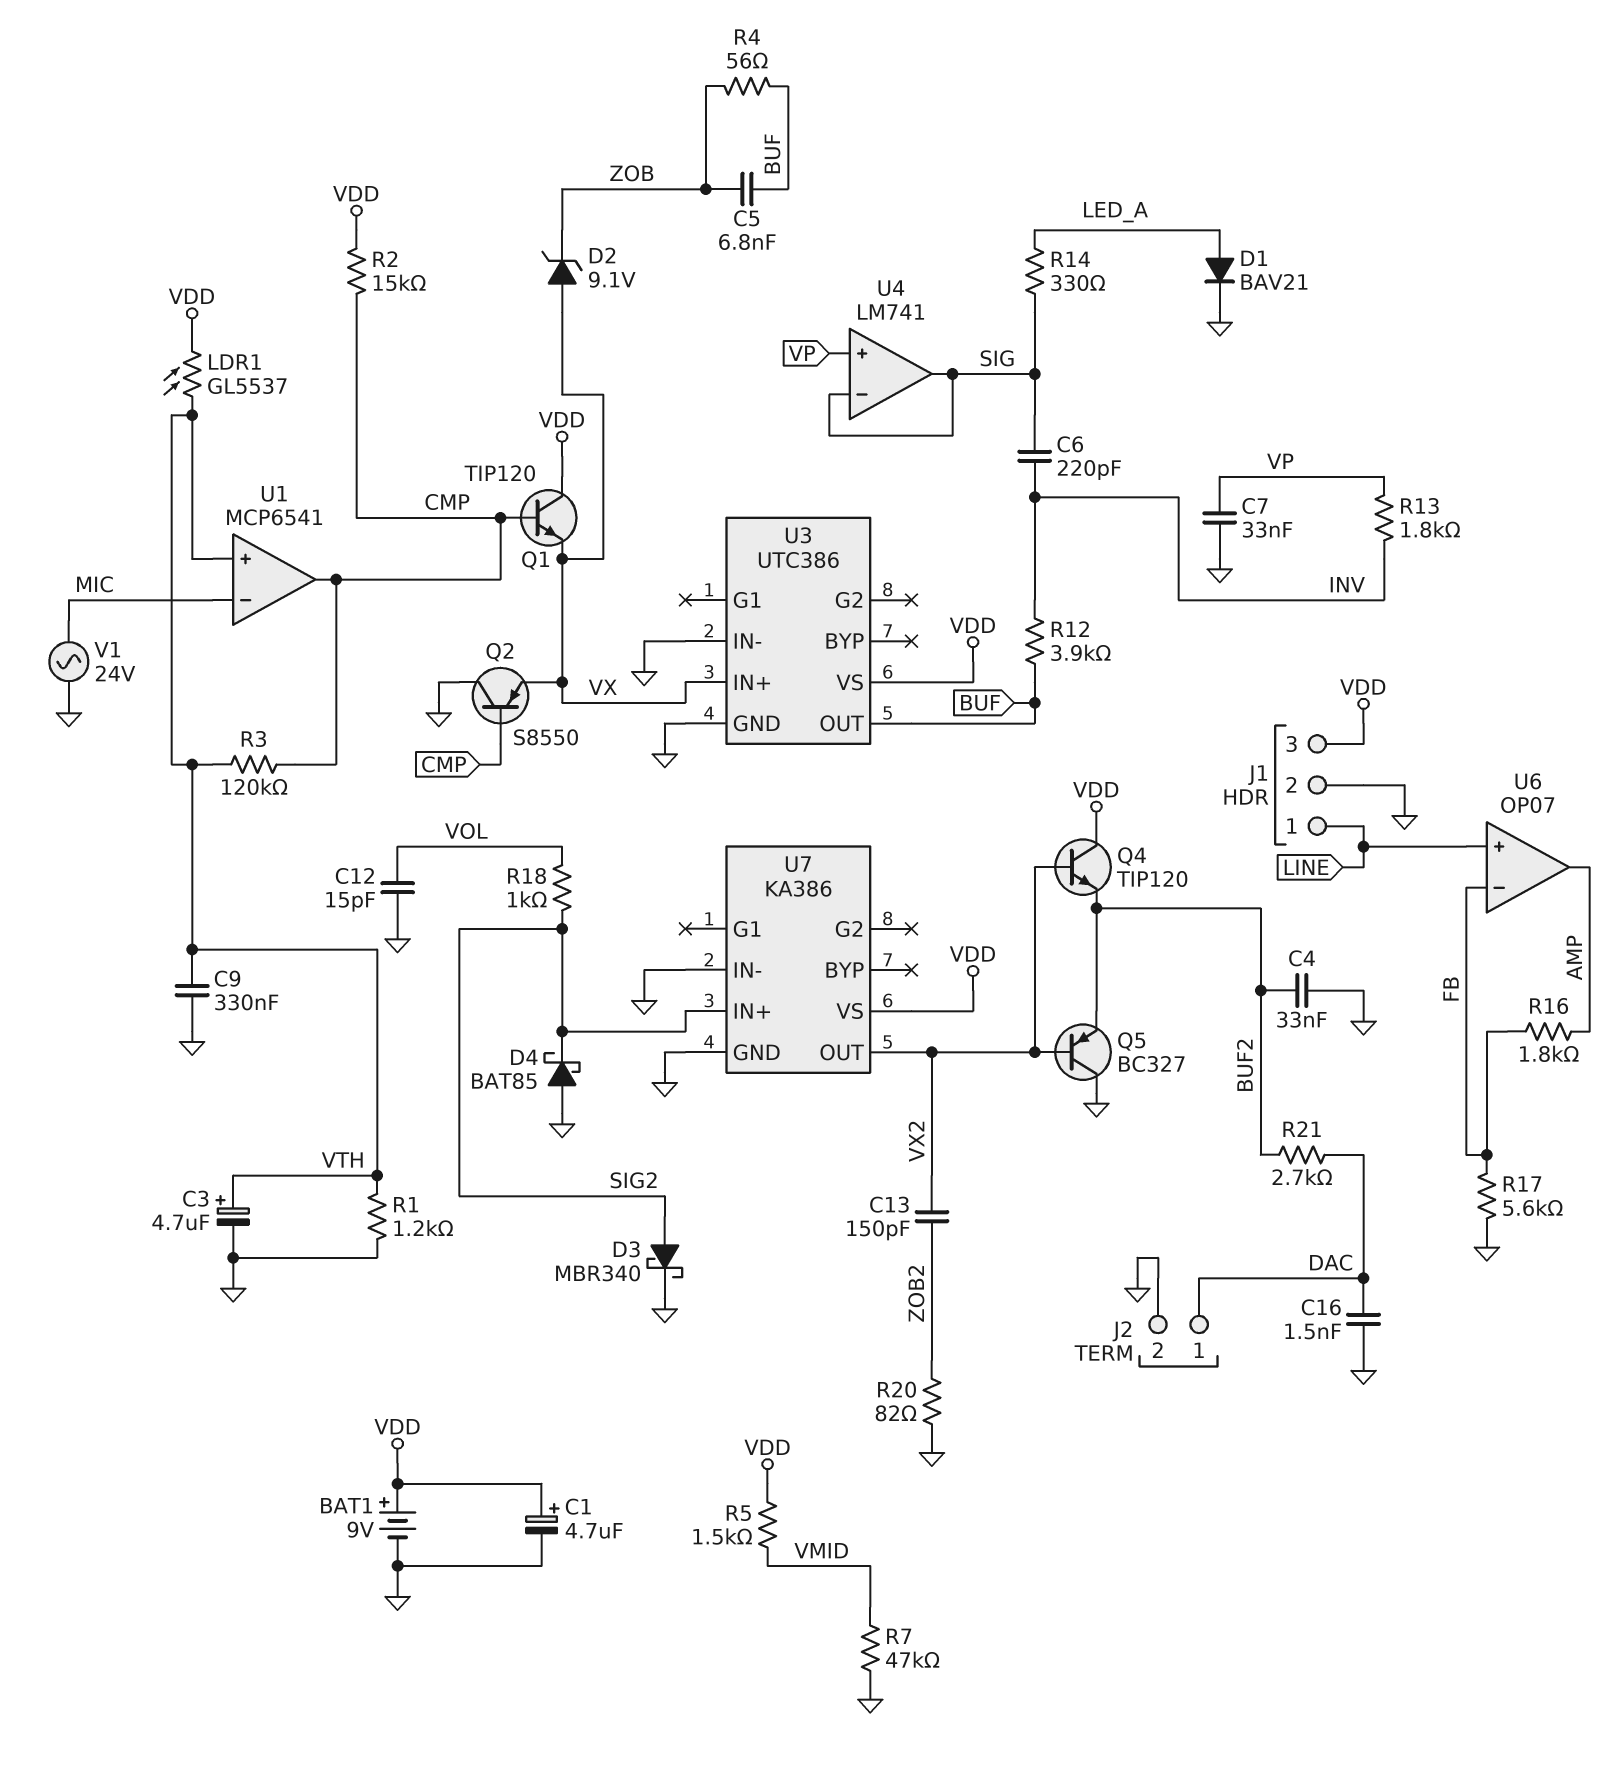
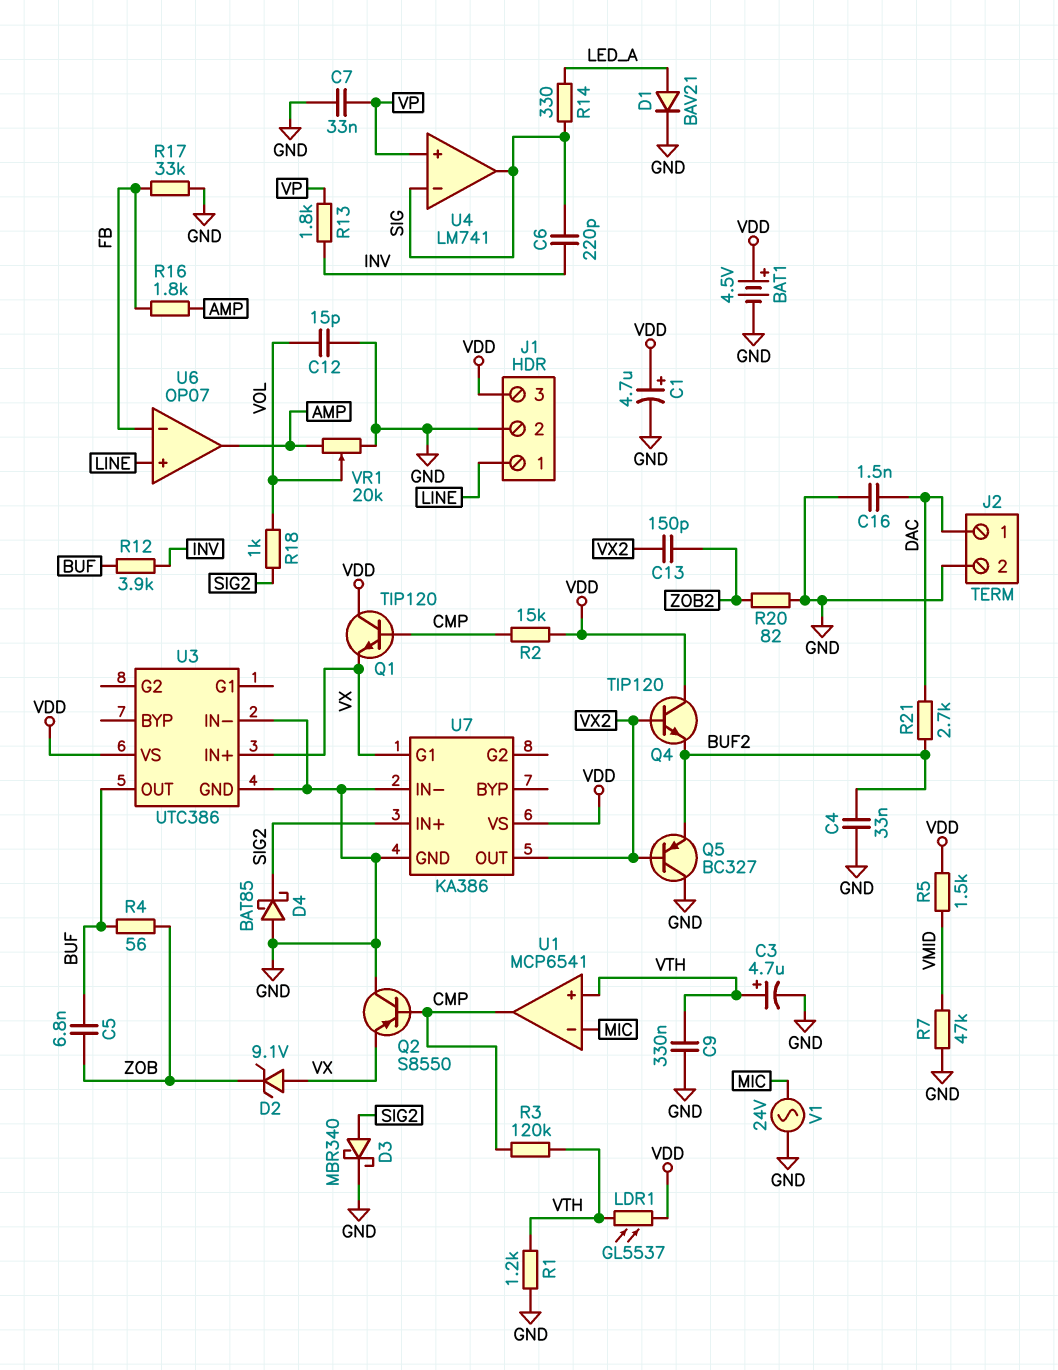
BAT1: 9V (plus VDD, minus GND) -> 4.5V (plus VDD, minus GND)
R17: 5.6k (FB, GND) -> 33k (FB, GND)
U7 pin G1: none -> VX
VR1: none -> 20k (AMP, GND, wiper VOL)

